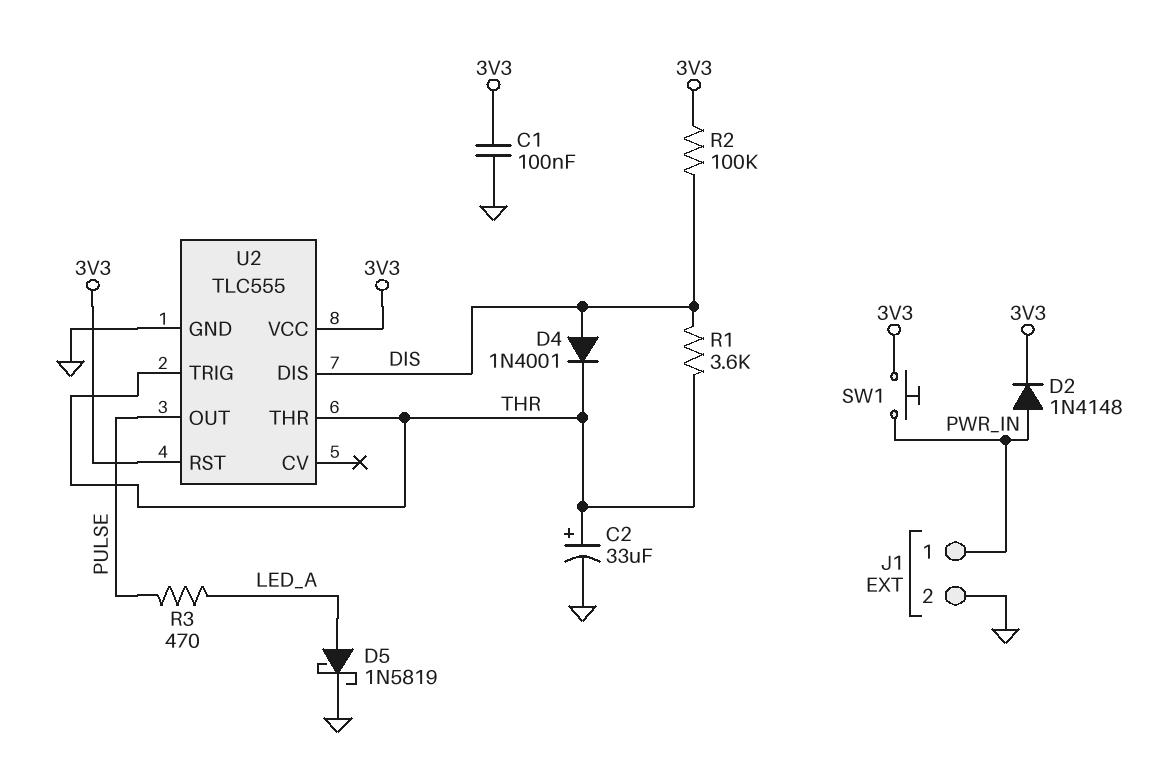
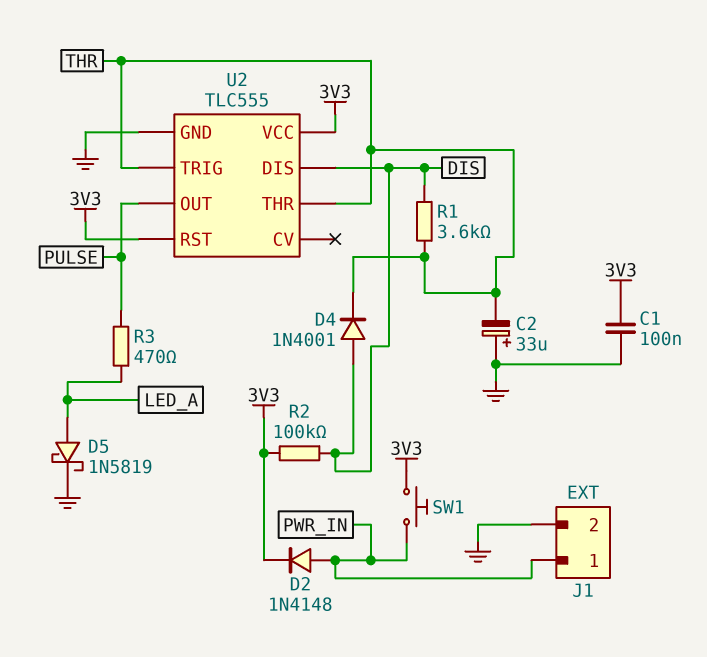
C2: 33uF (plus THR, minus GND) -> 33uF (plus GND, minus THR)

